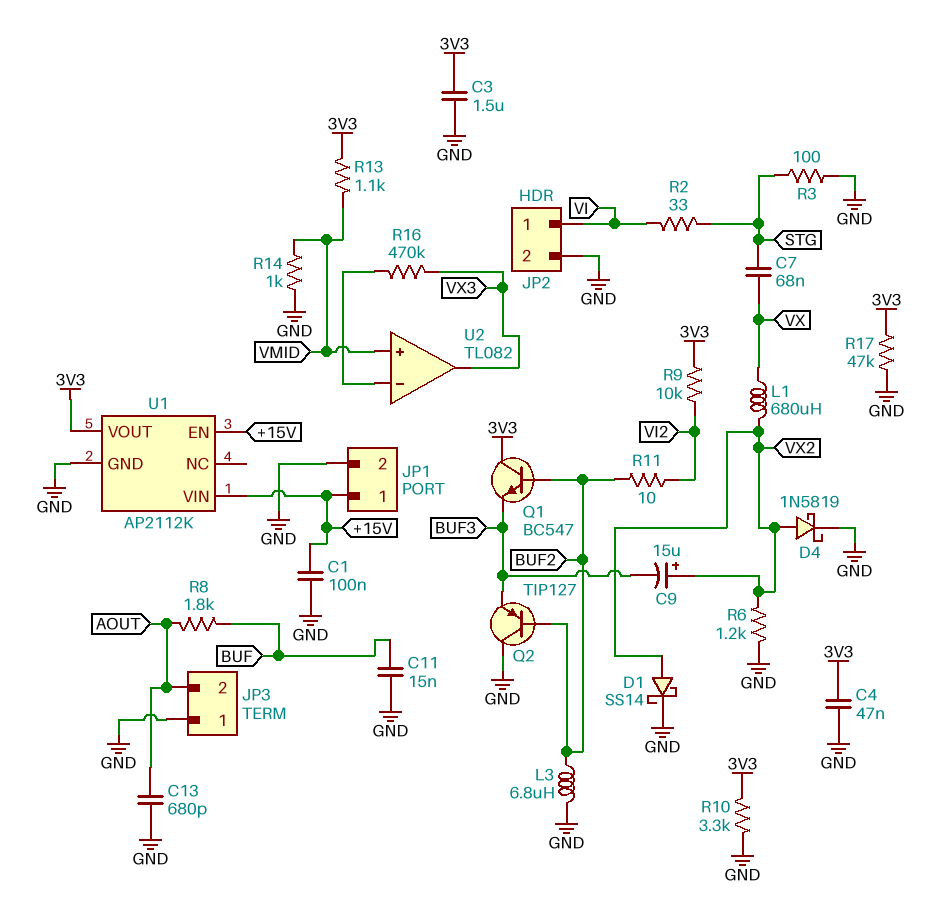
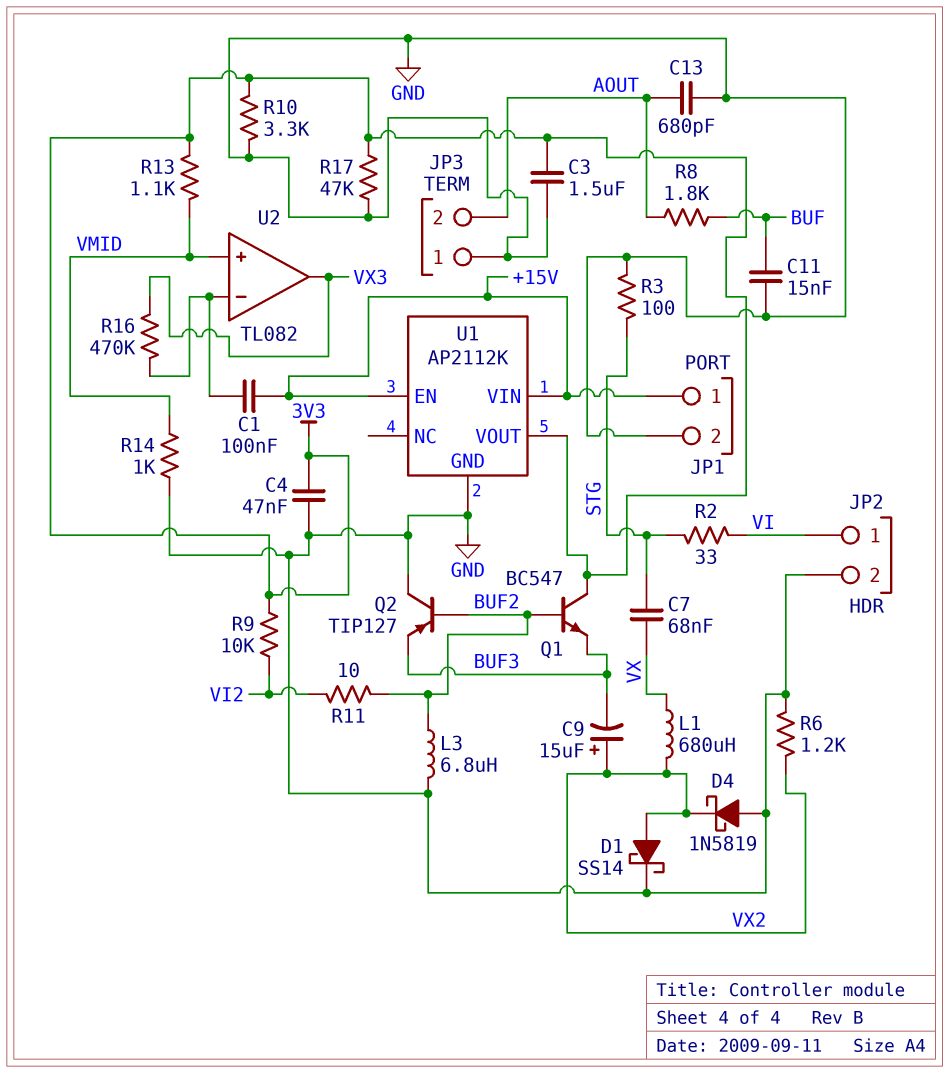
C1: 100nF (+15V, GND) -> 100nF (+15V, U2/in-)
D4: schottky 1N5819 (A VX2, K GND) -> schottky 1N5819 (A GND, K VX2)

